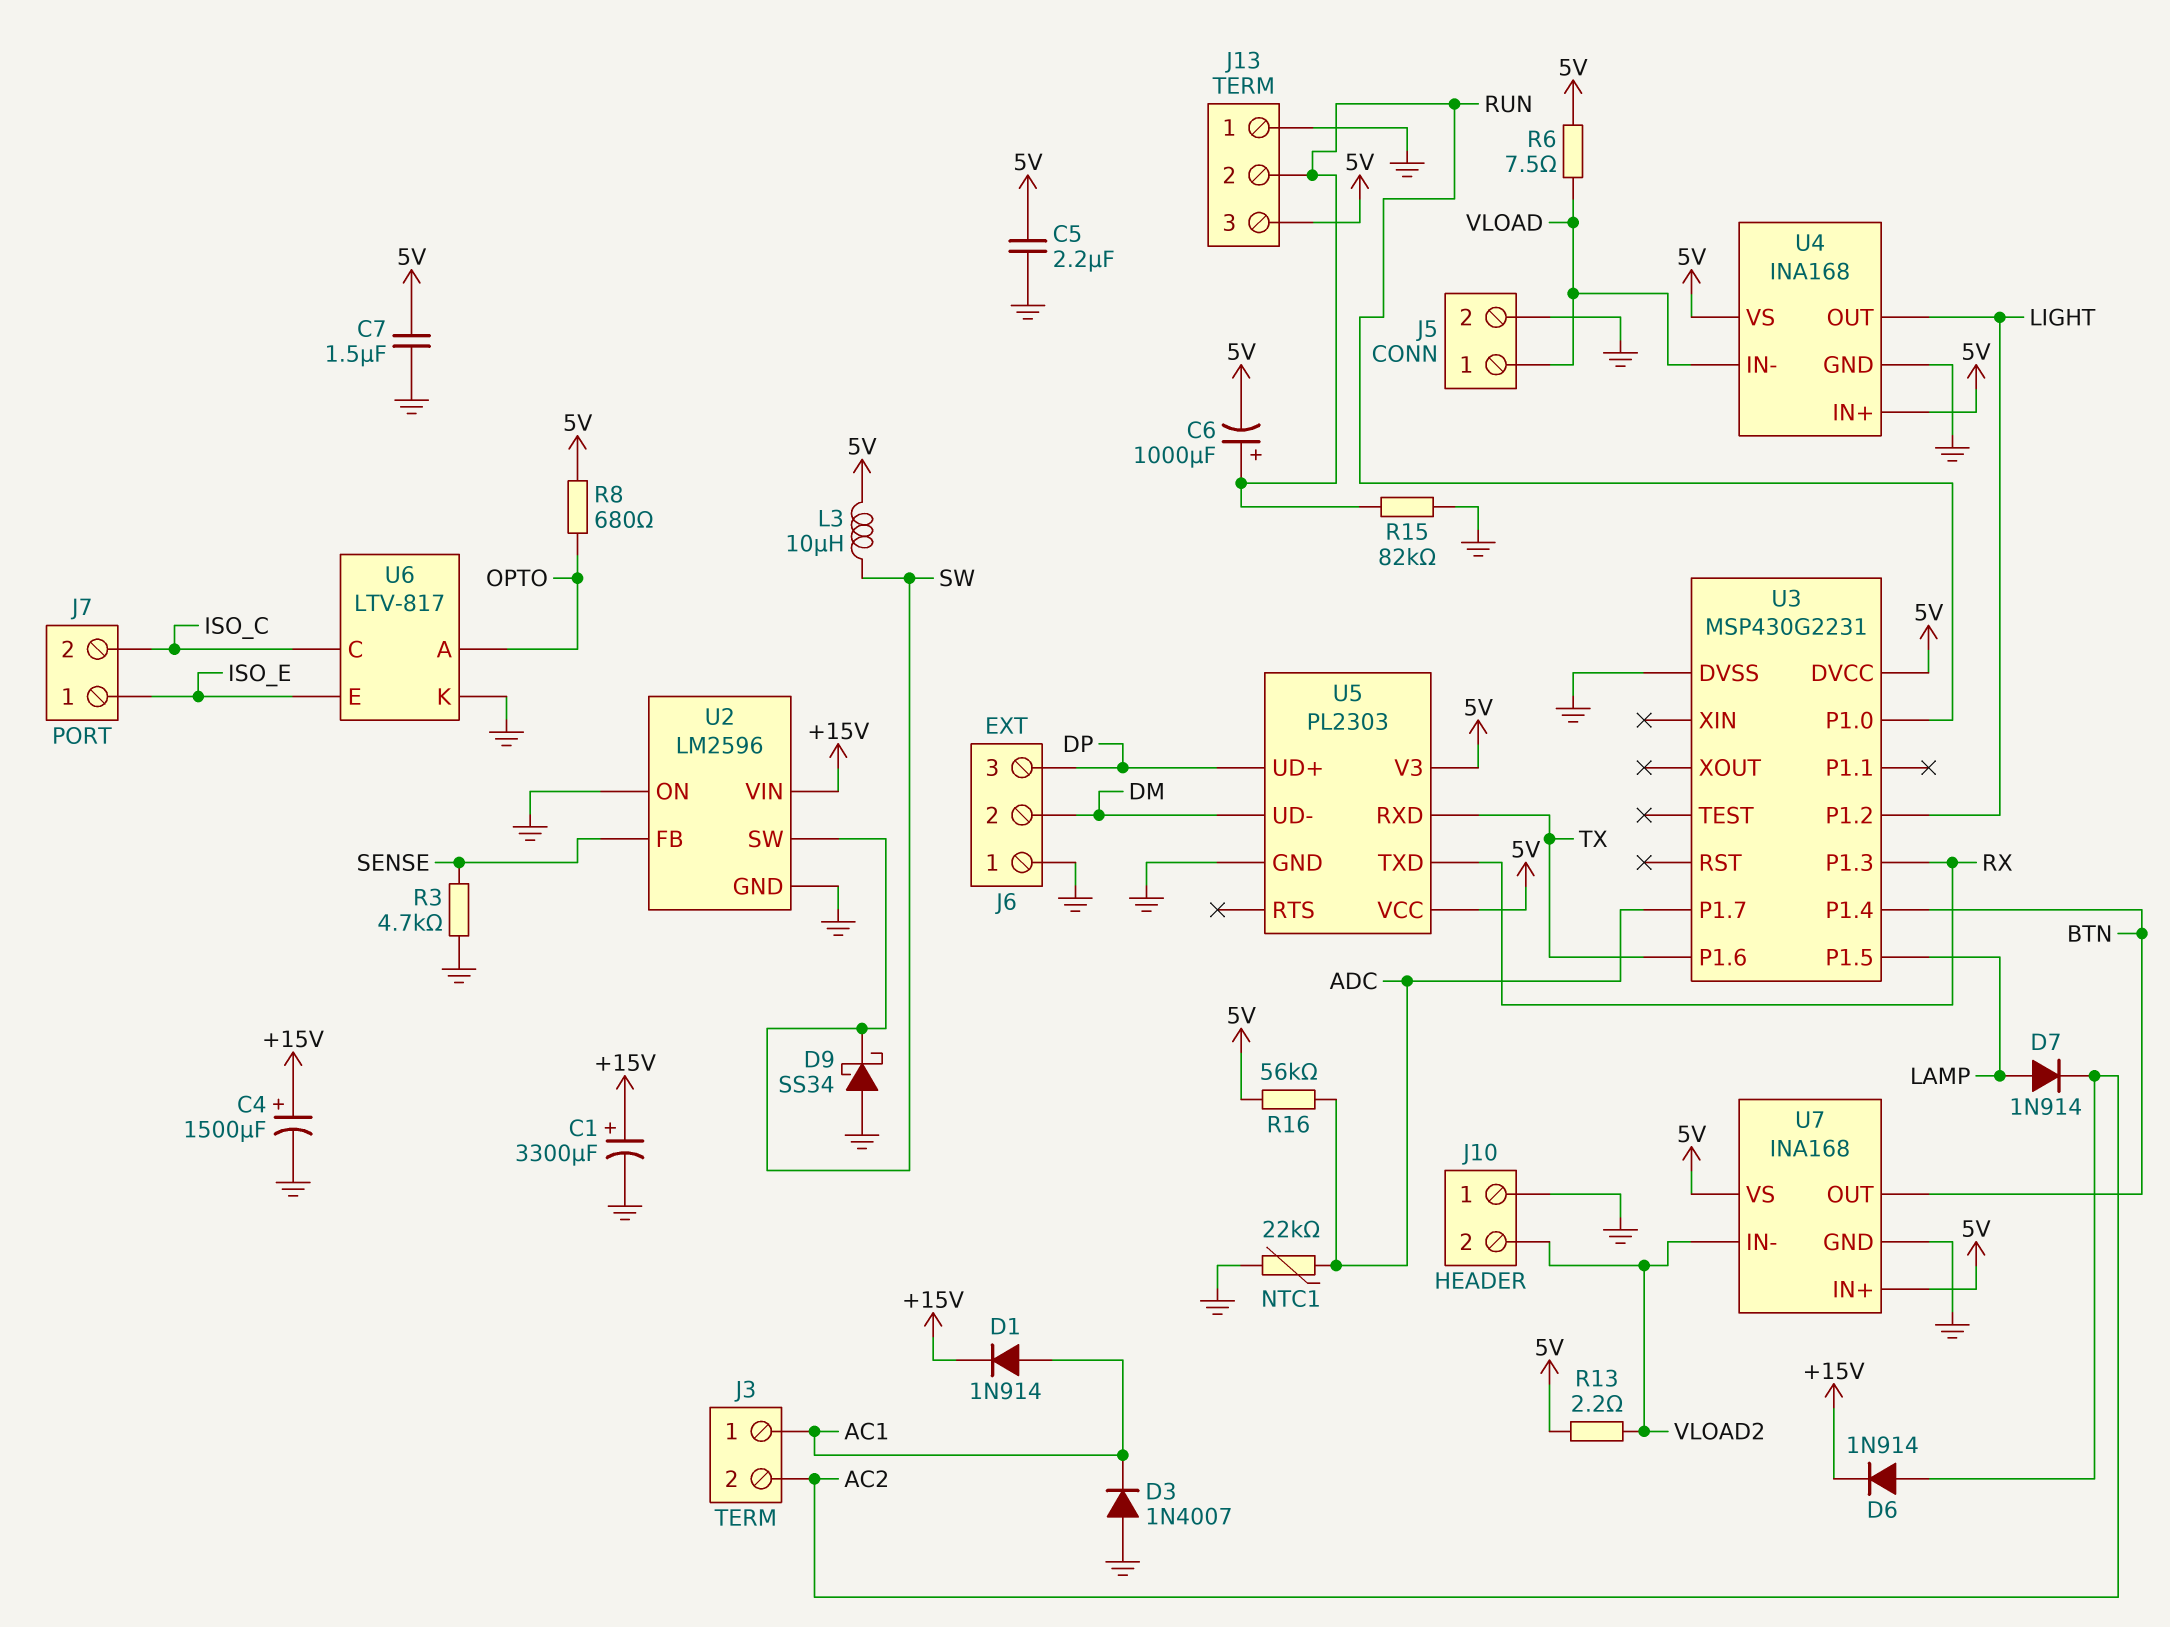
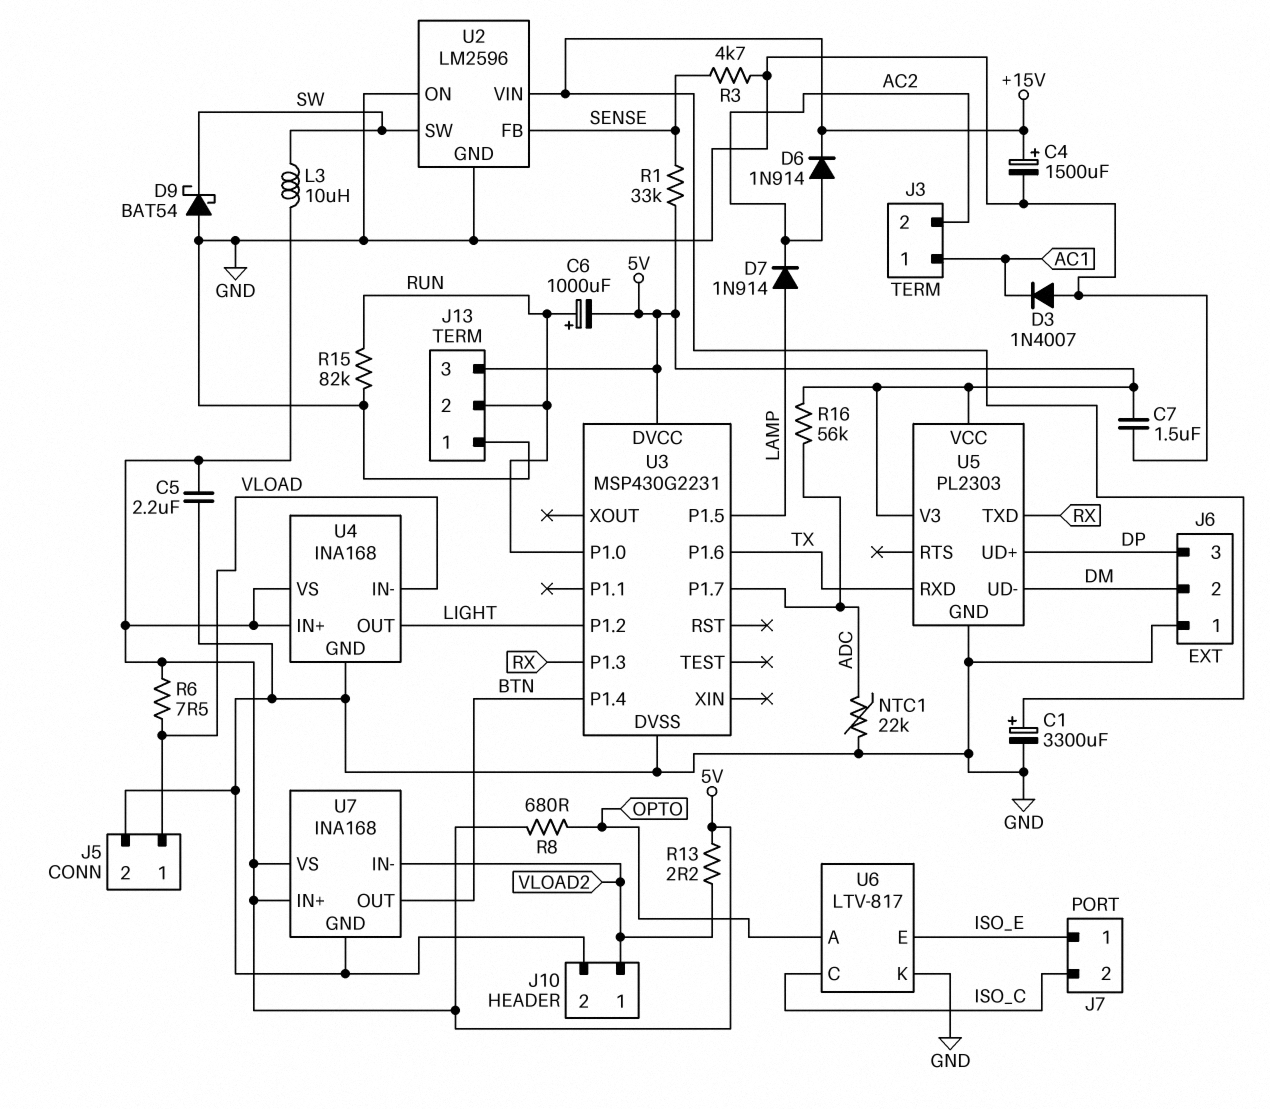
D1: diode 1N914 (A AC1, K +15V) -> none
D9: schottky SS34 (A GND, K SW) -> schottky BAT54 (A GND, K SW)
J10 pin 1: GND -> VLOAD2
J10 pin 2: VLOAD2 -> GND
R1: none -> 33k (5V, SENSE)

